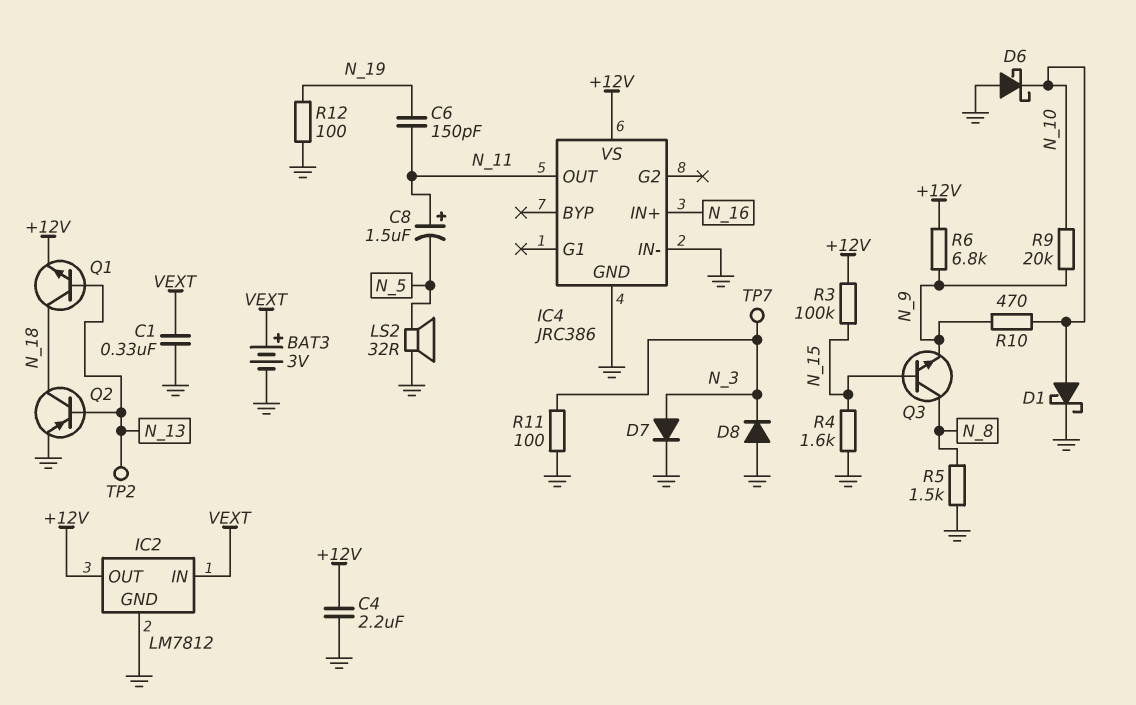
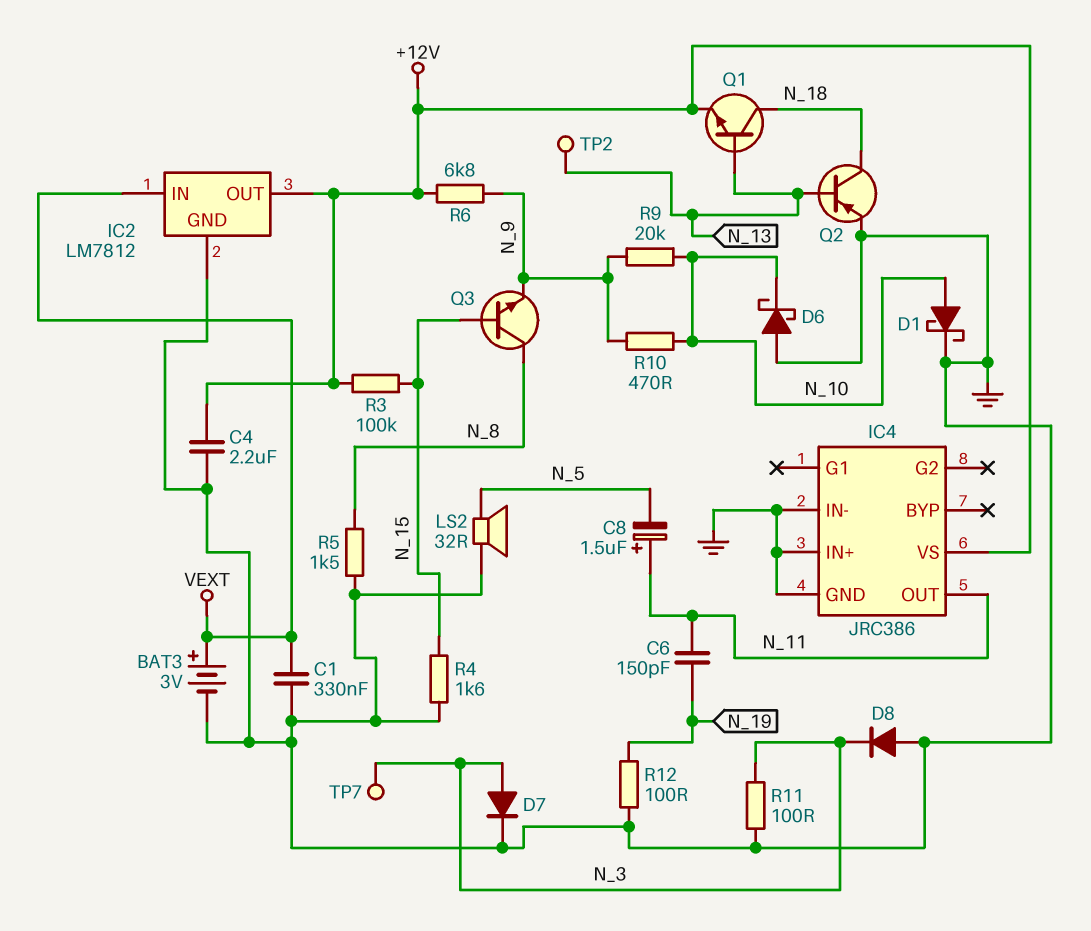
IC4 pin IN+: N_16 -> GND

